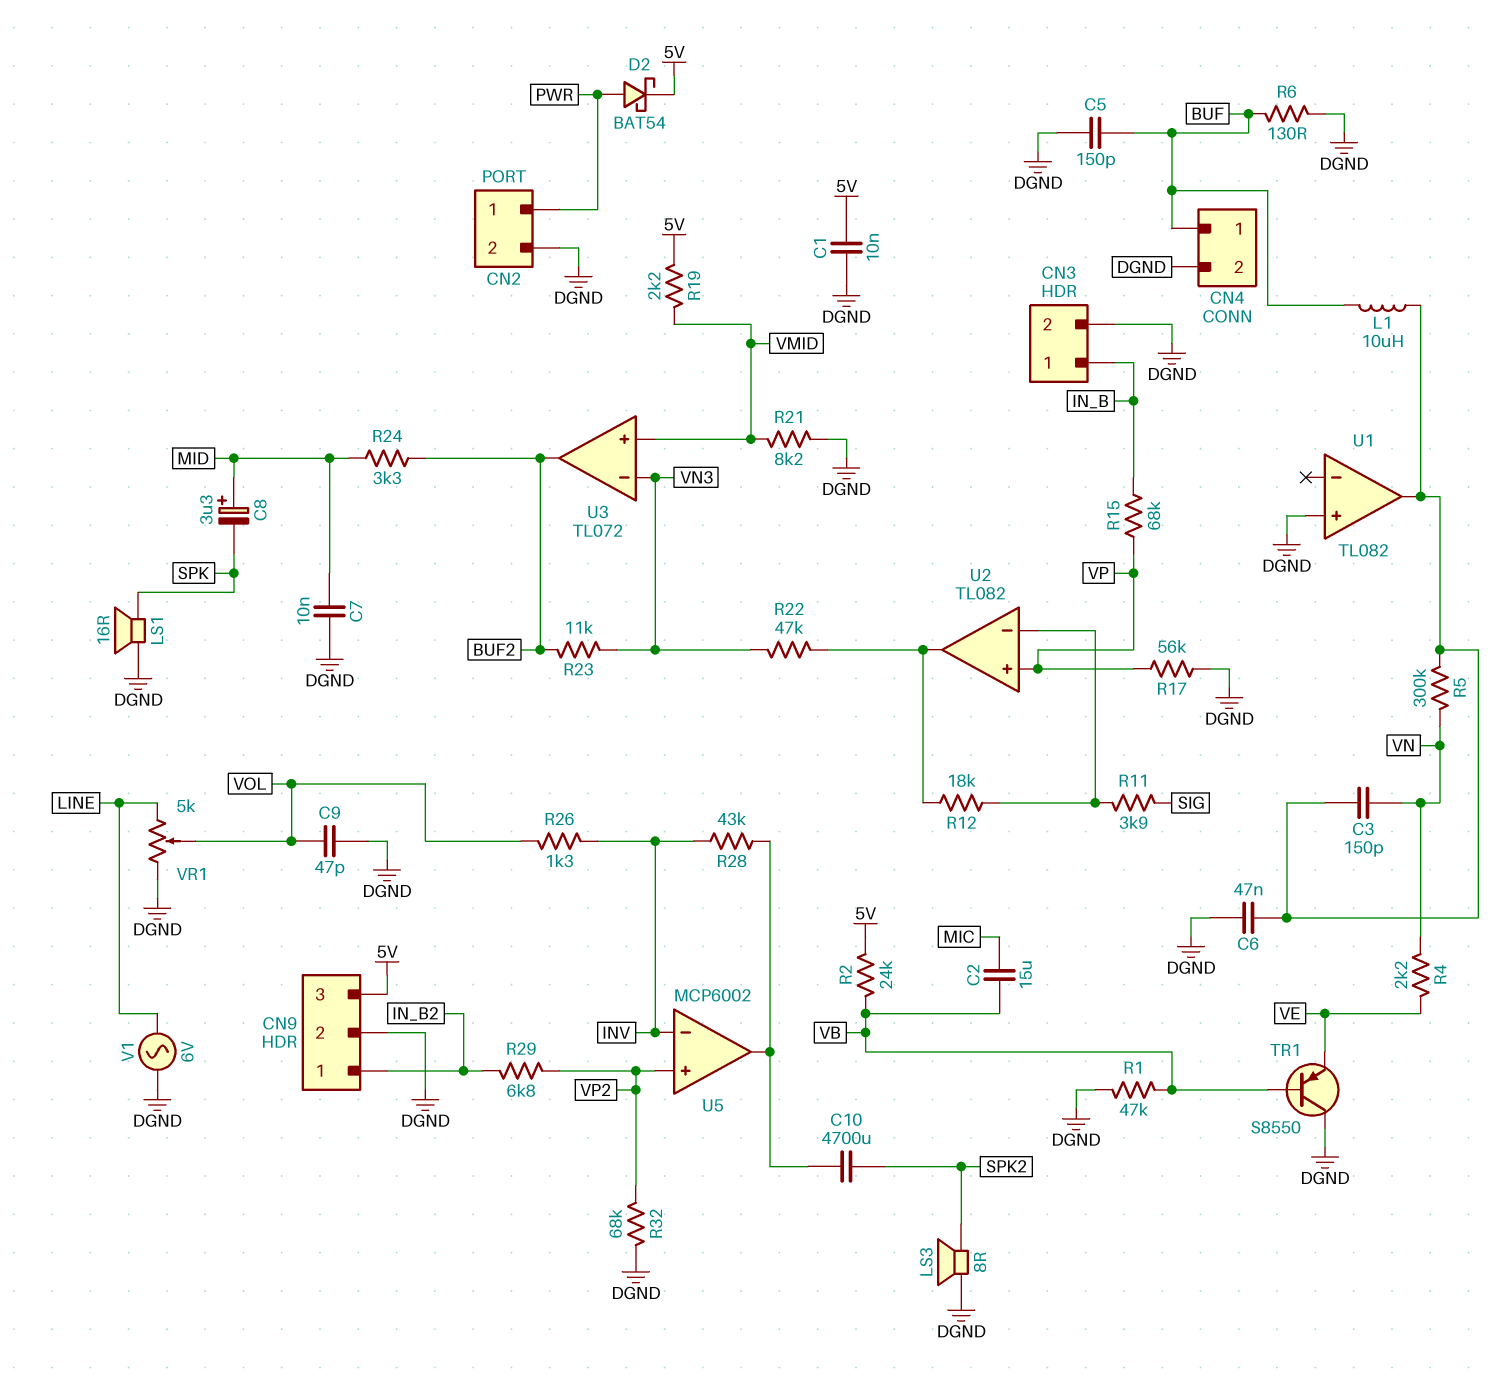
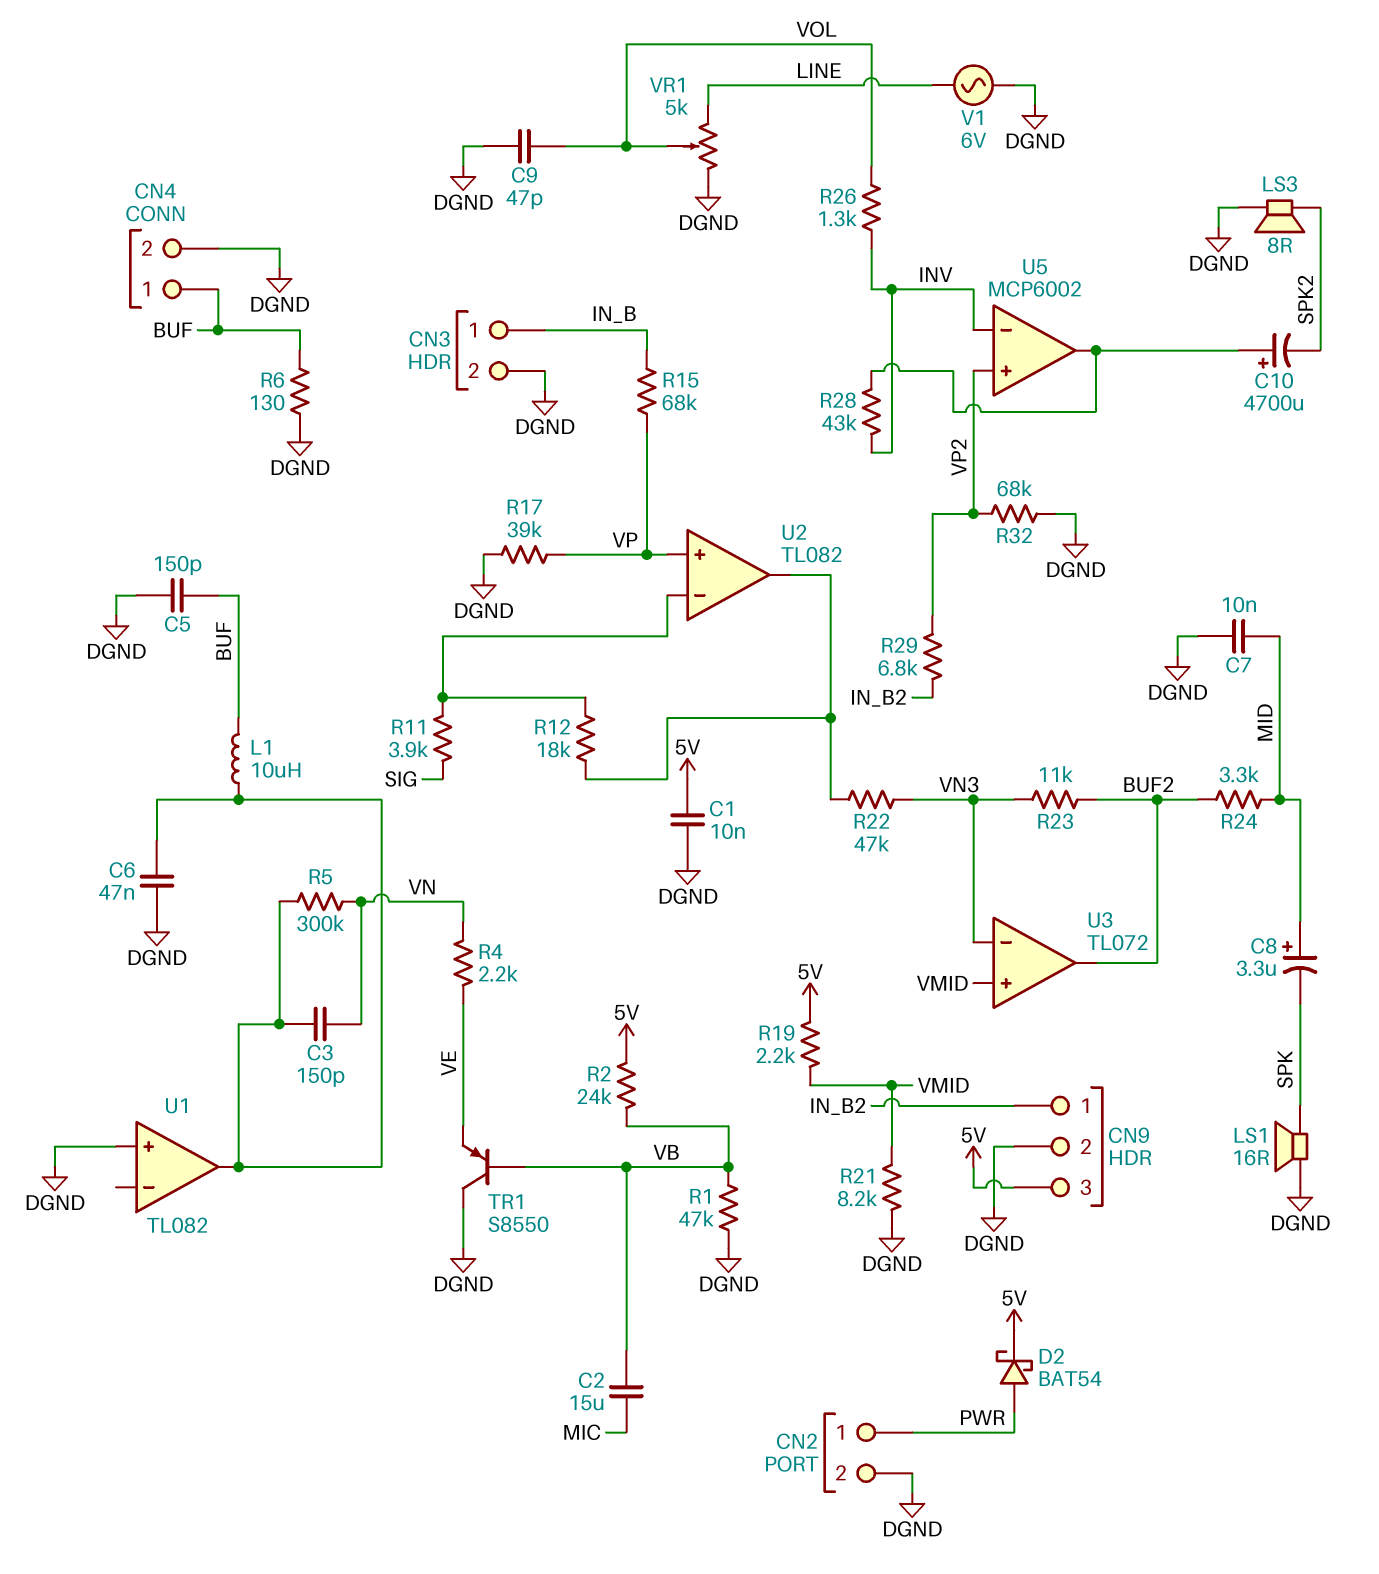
C10: 4700uF (SPK2, U5/out) -> 4700uF (plus U5/out, minus SPK2)
R17: 56k (DGND, VP) -> 39k (DGND, VP)

